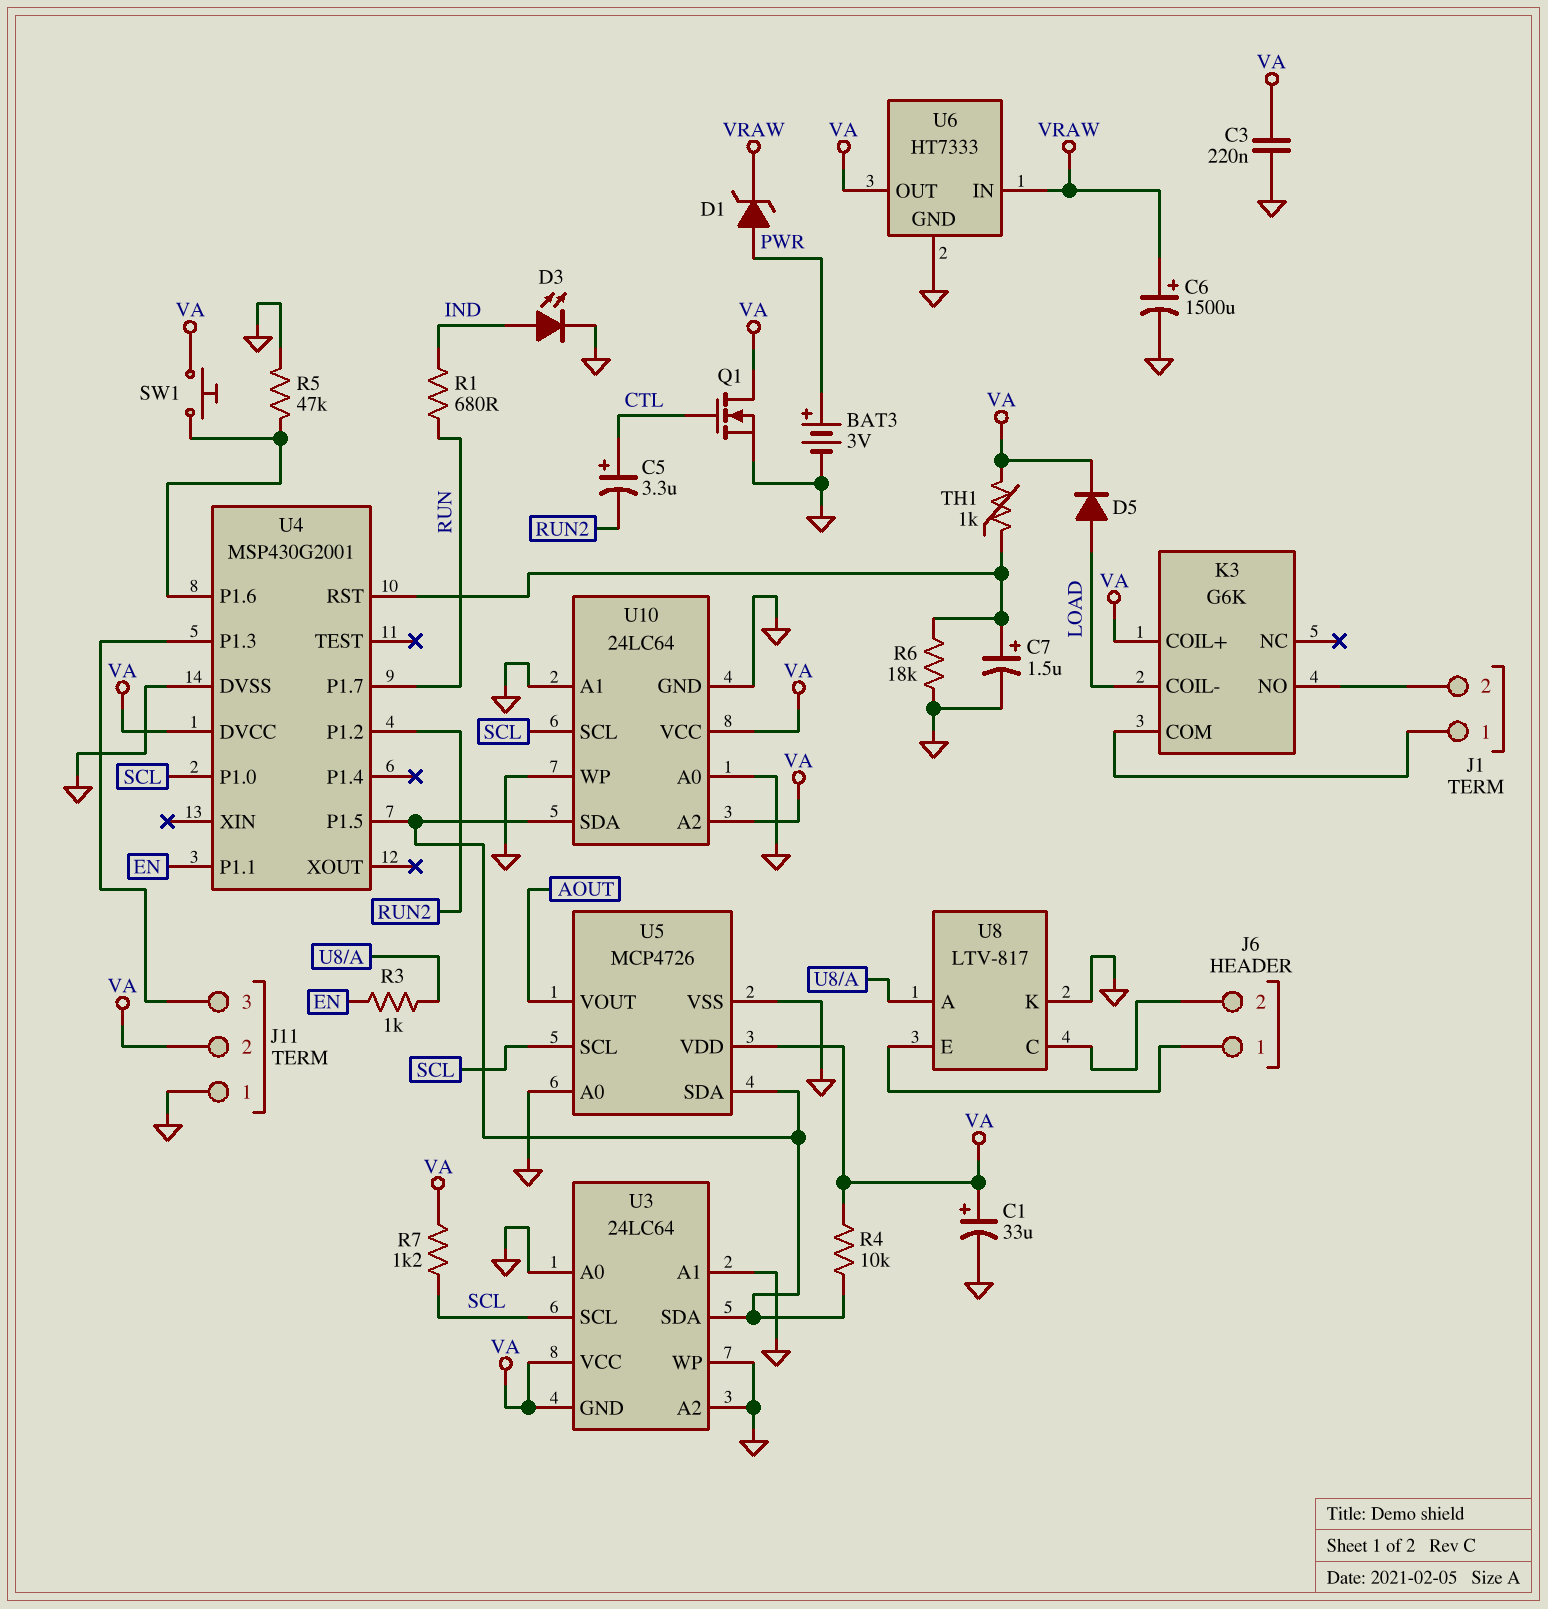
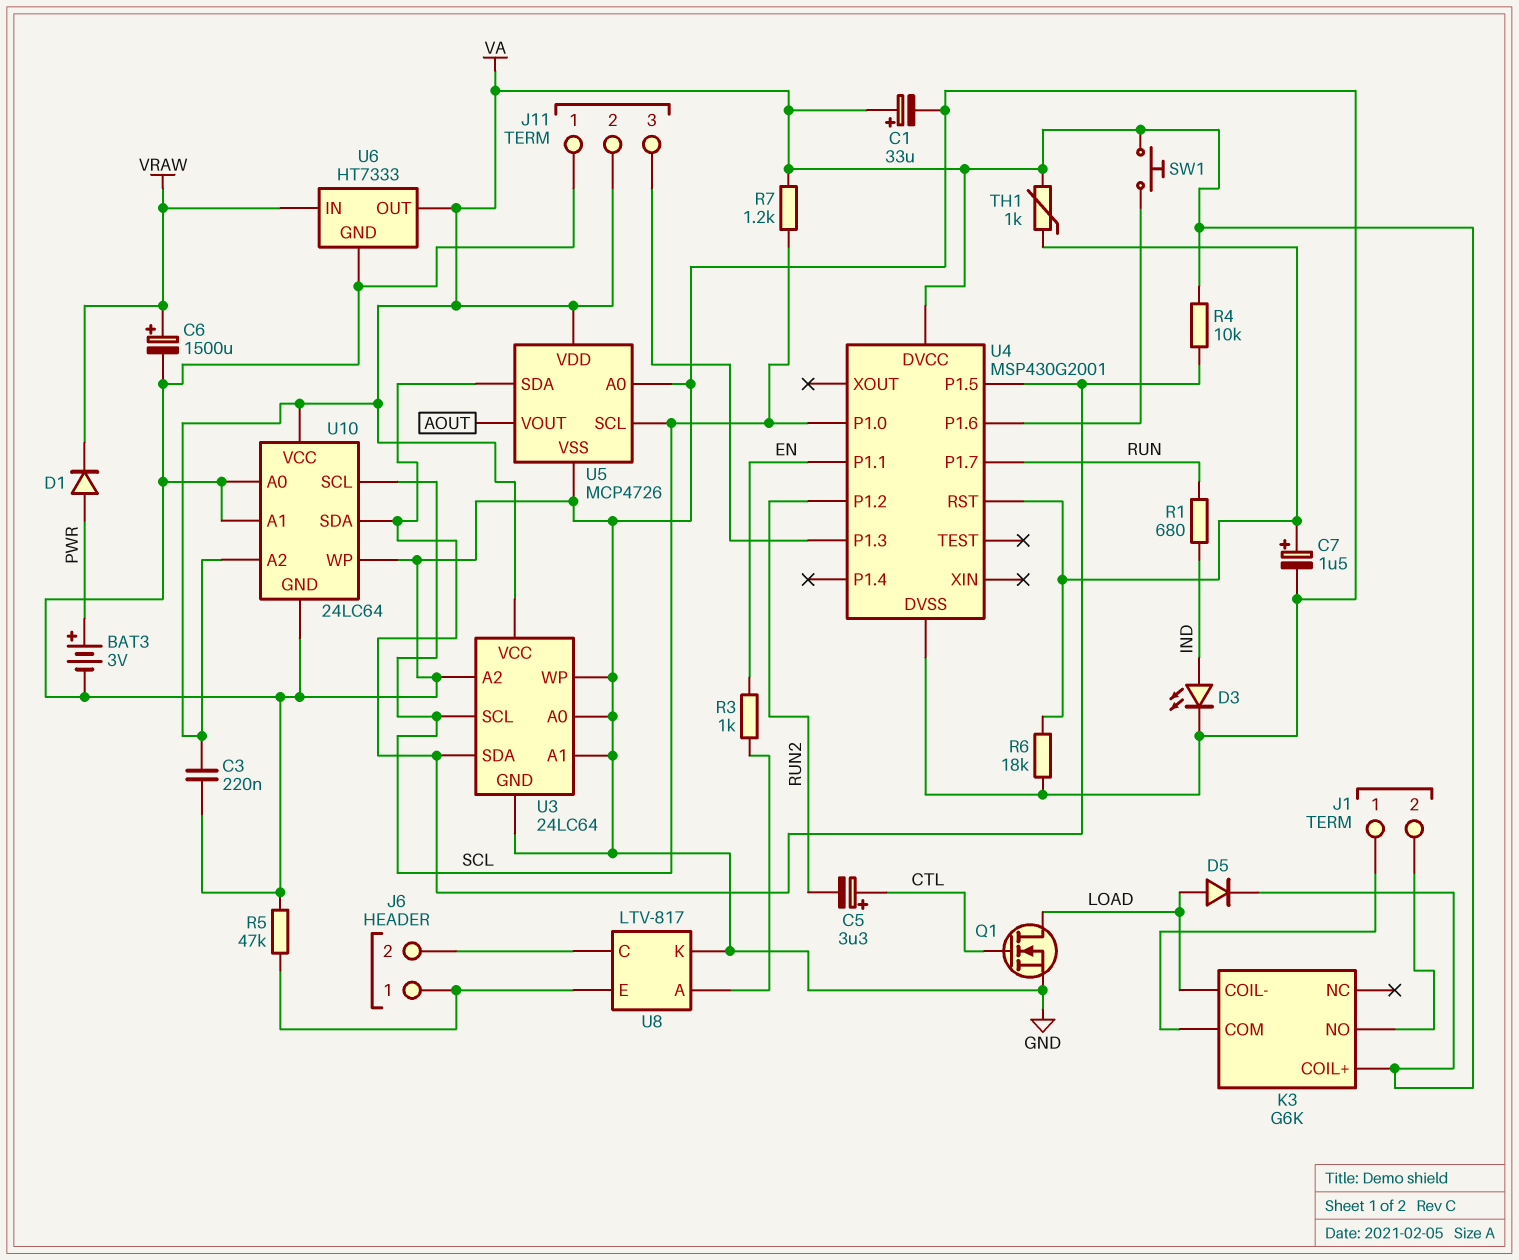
D1: zener (A PWR, K VRAW) -> diode (A PWR, K VRAW)
Q1: NMOS (G CTL, D VA, S GND) -> NMOS (G CTL, D LOAD, S GND)
R5: 47k (GND, U4/P1.6) -> 47k (GND, J6/1)
U3 pin GND: VA -> GND

